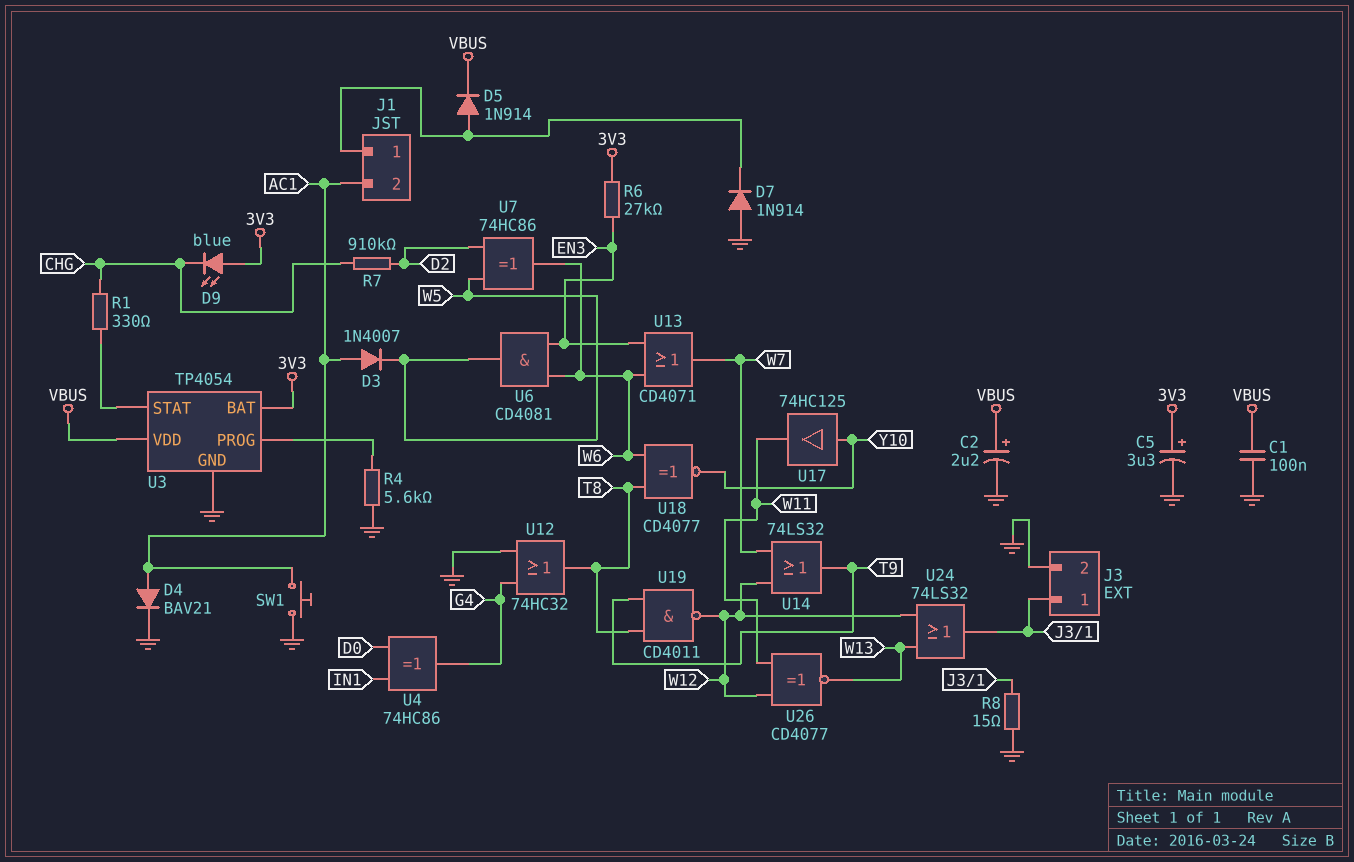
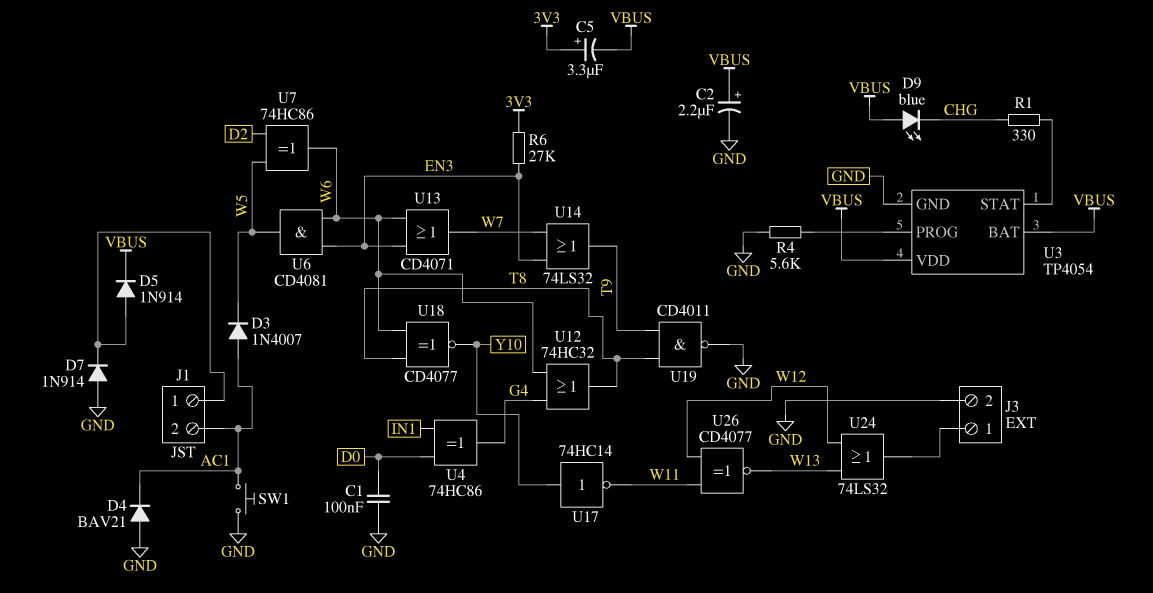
C1: 100nF (GND, VBUS) -> 100nF (D0, GND)
C5: 3.3uF (plus 3V3, minus GND) -> 3.3uF (plus 3V3, minus VBUS)
D4: diode BAV21 (A AC1, K GND) -> diode BAV21 (A GND, K AC1)
D9: LED blue (A 3V3, K CHG) -> LED blue (A VBUS, K CHG)
R7: 910k (CHG, D2) -> none
R8: 15 (GND, J3/1) -> none
U3 pin BAT: 3V3 -> VBUS
U12: OR 74HC32 (in G4, in GND, out T8) -> OR 74HC32 (in G4, in W6, out T8)
U14: OR 74LS32 (in W7, in W12, out T9) -> OR 74LS32 (in EN3, in W7, out T9)
U17: buffer 74HC125 (in Y10, out W11) -> NOT 74HC14 (in Y10, out W11)
U19: NAND CD4011 (in T8, in T9, out W12) -> NAND CD4011 (in T8, in T9, out GND)

